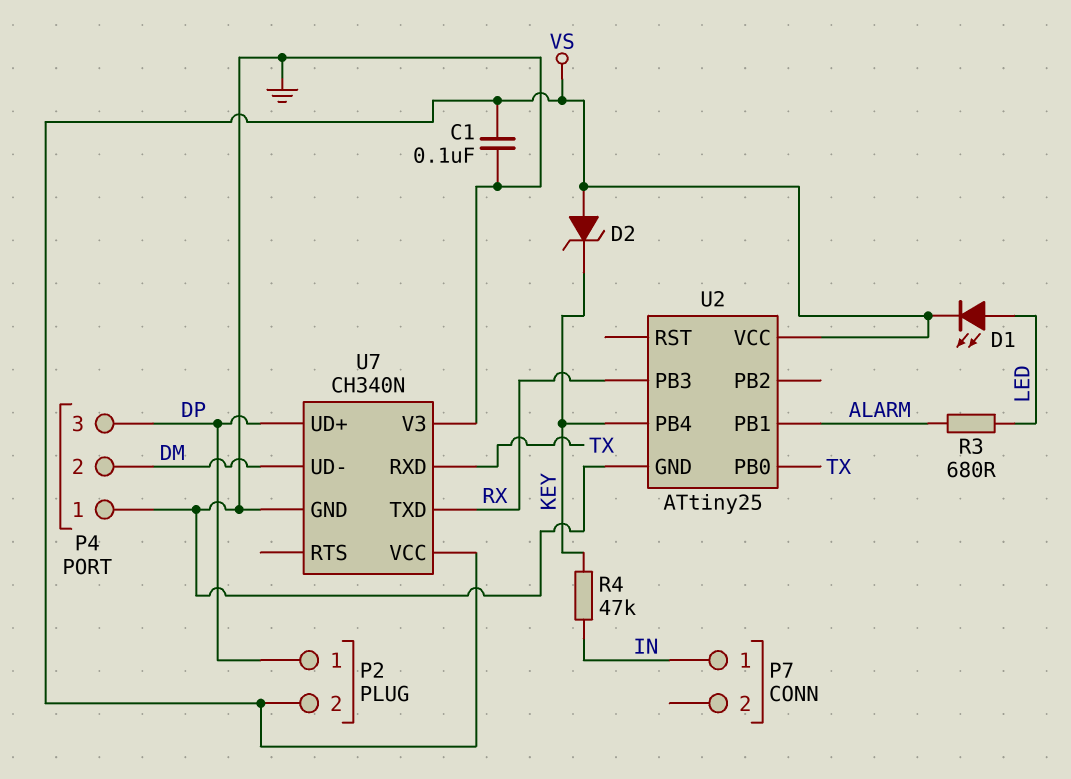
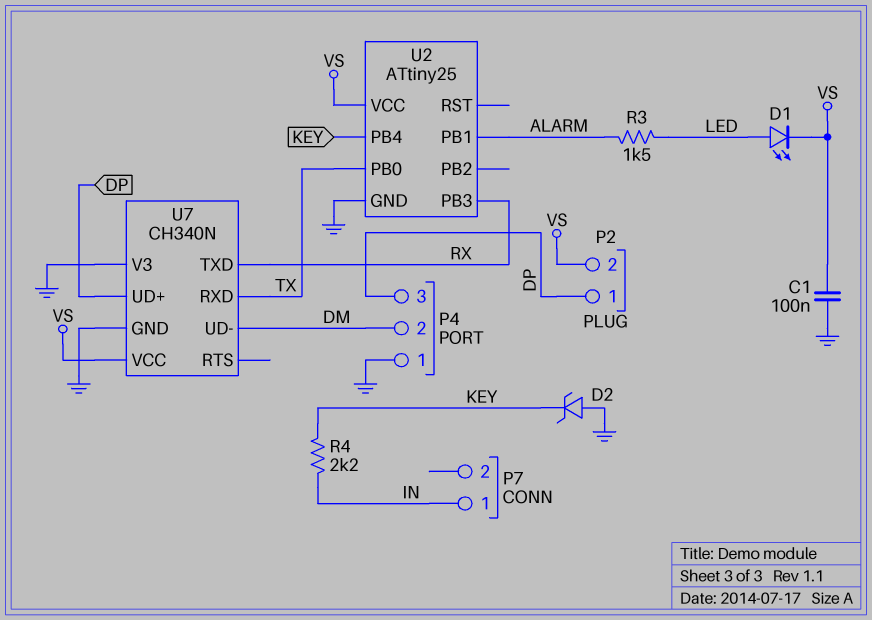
D2: zener (A VS, K KEY) -> zener (A GND, K KEY)
R3: 680 (ALARM, LED) -> 1.5k (ALARM, LED)
R4: 47k (IN, KEY) -> 2.2k (IN, KEY)

